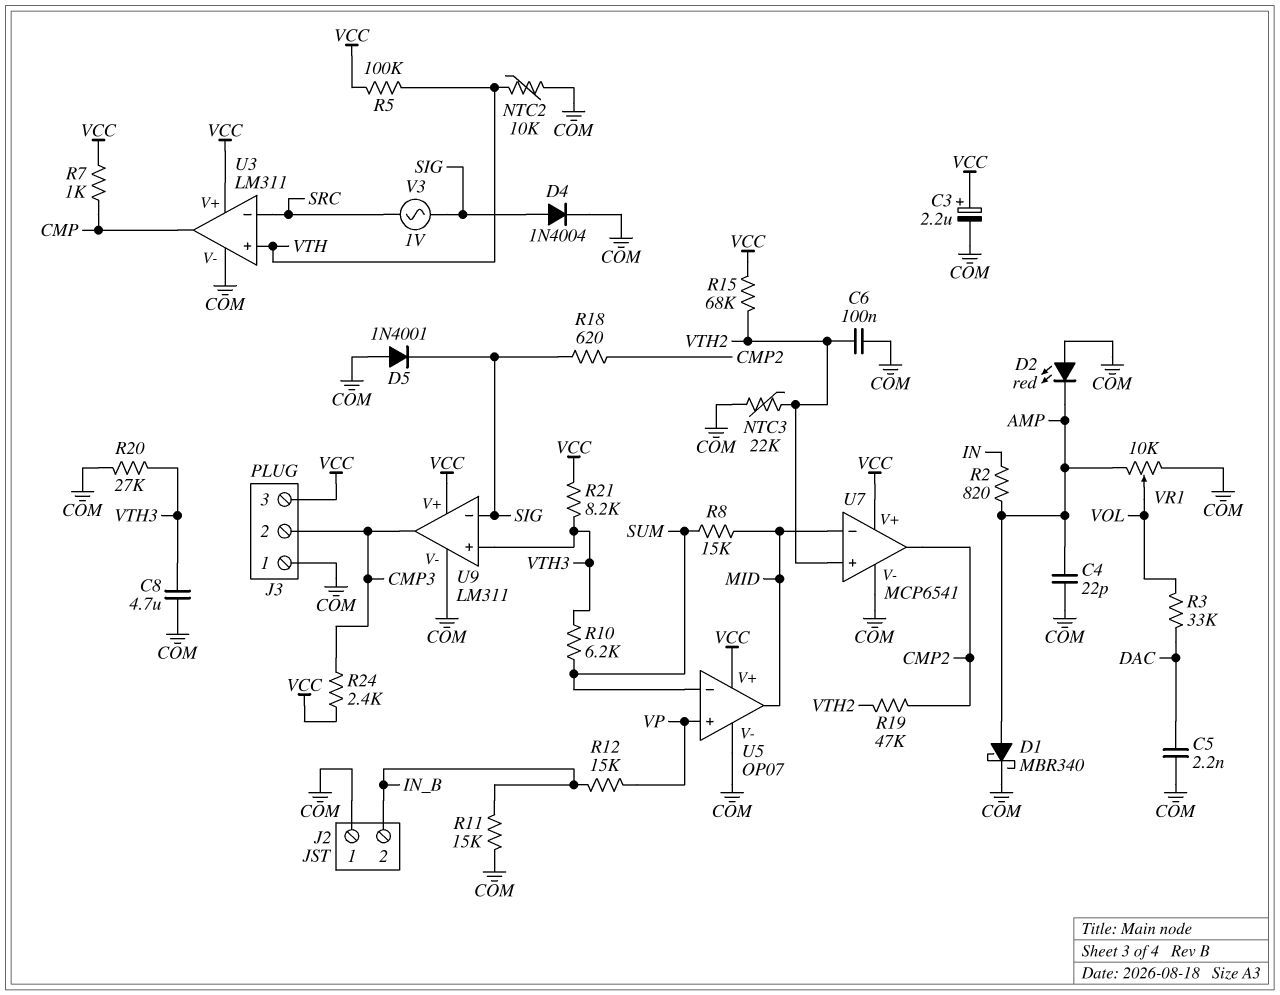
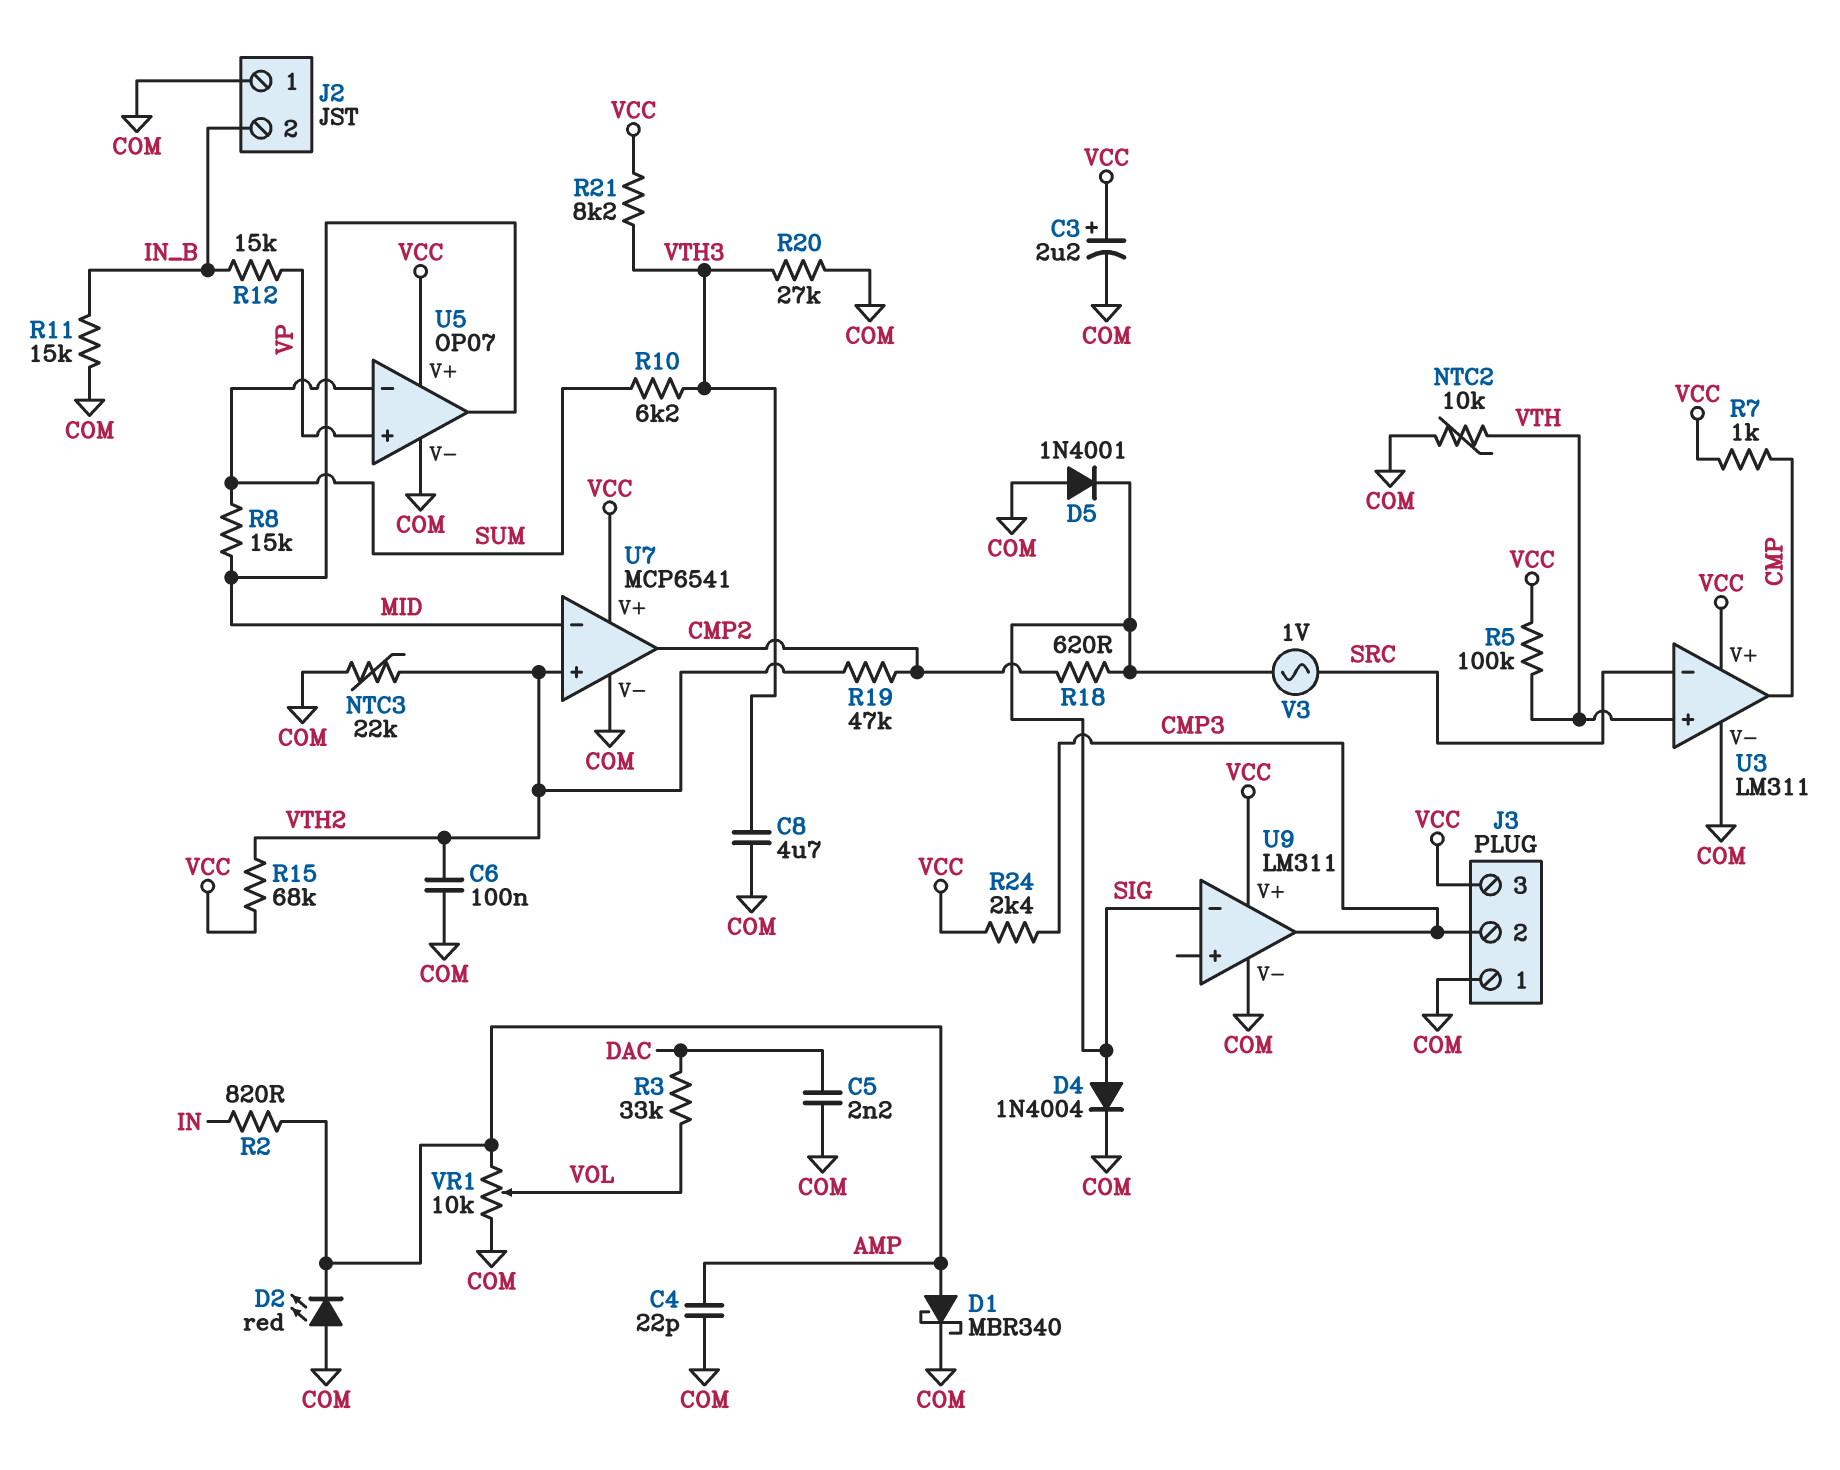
U9 pin in+: VTH3 -> none

